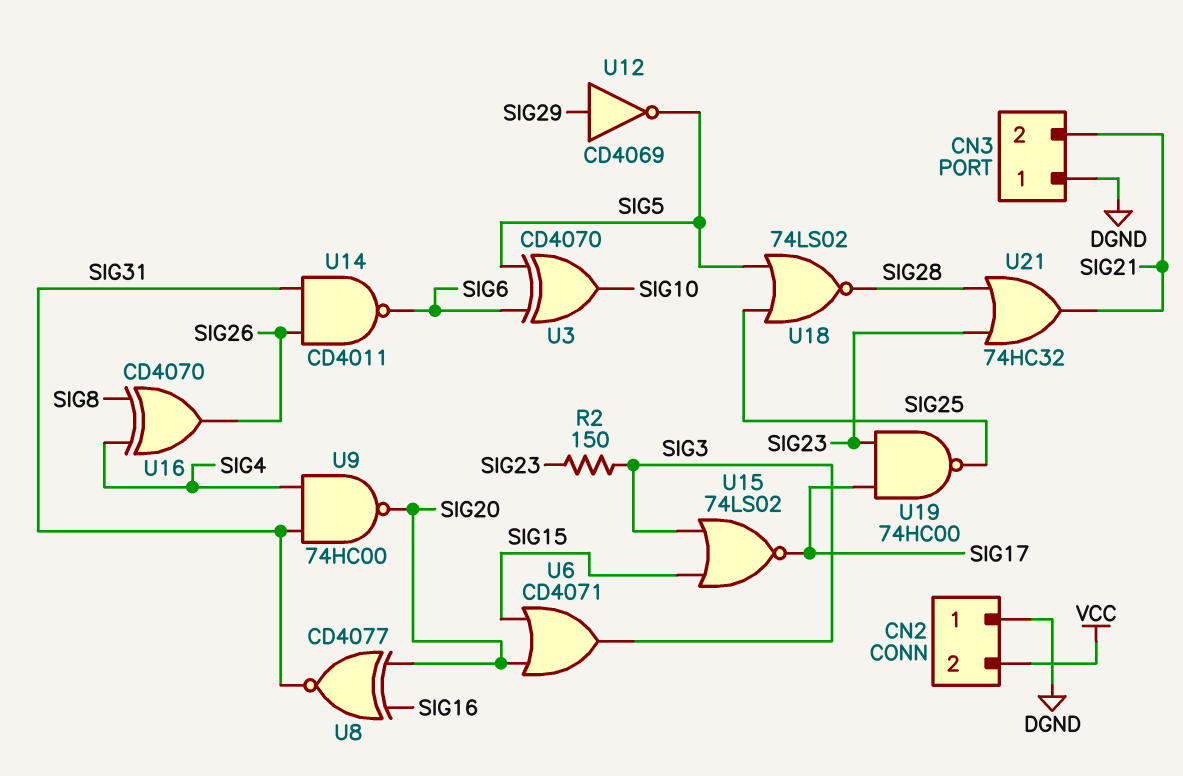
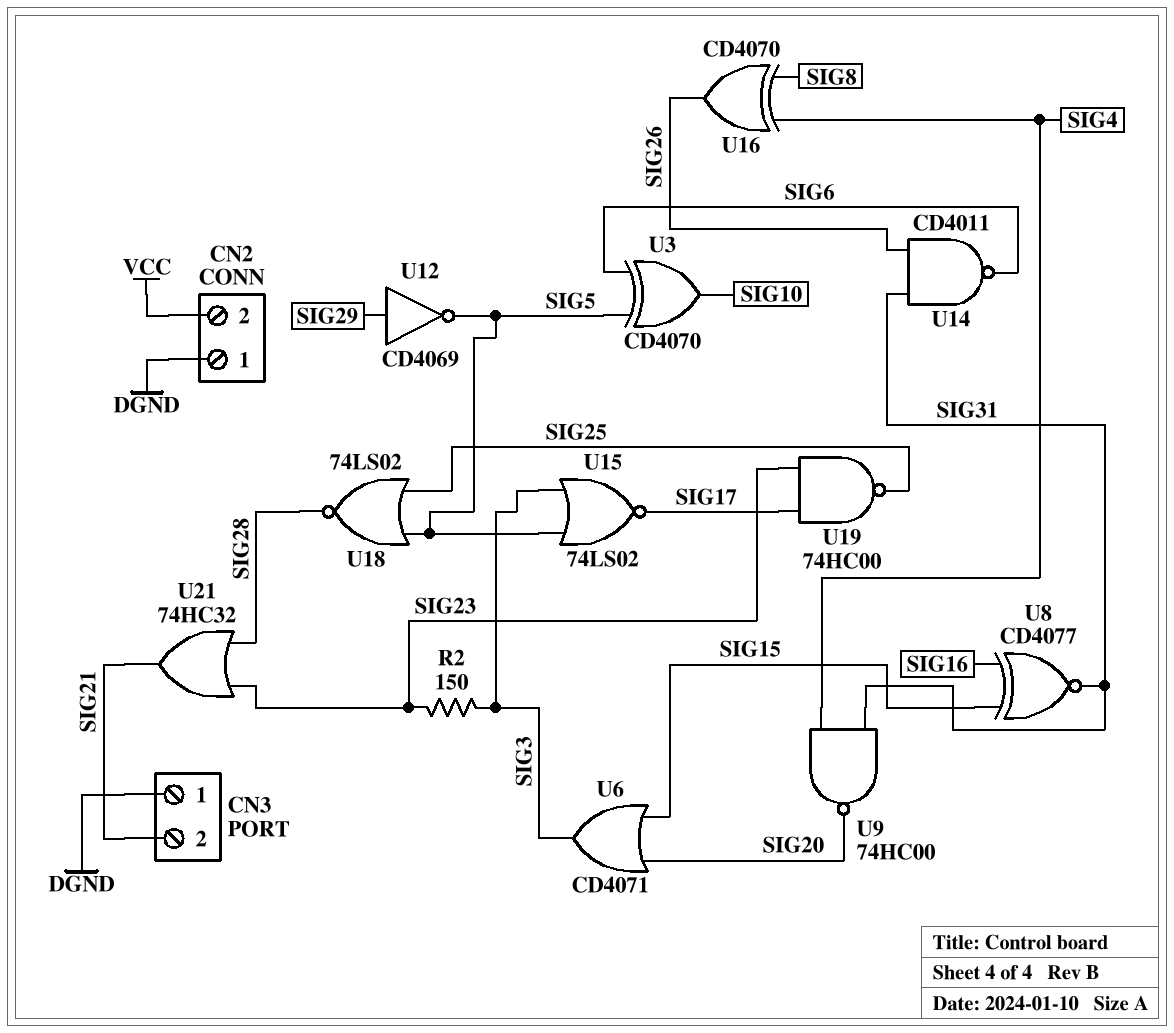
U8: XNOR CD4077 (in SIG16, in SIG20, out SIG31) -> XNOR CD4077 (in SIG15, in SIG16, out SIG31)
U15: NOR 74LS02 (in SIG3, in SIG15, out SIG17) -> NOR 74LS02 (in SIG3, in SIG5, out SIG17)

